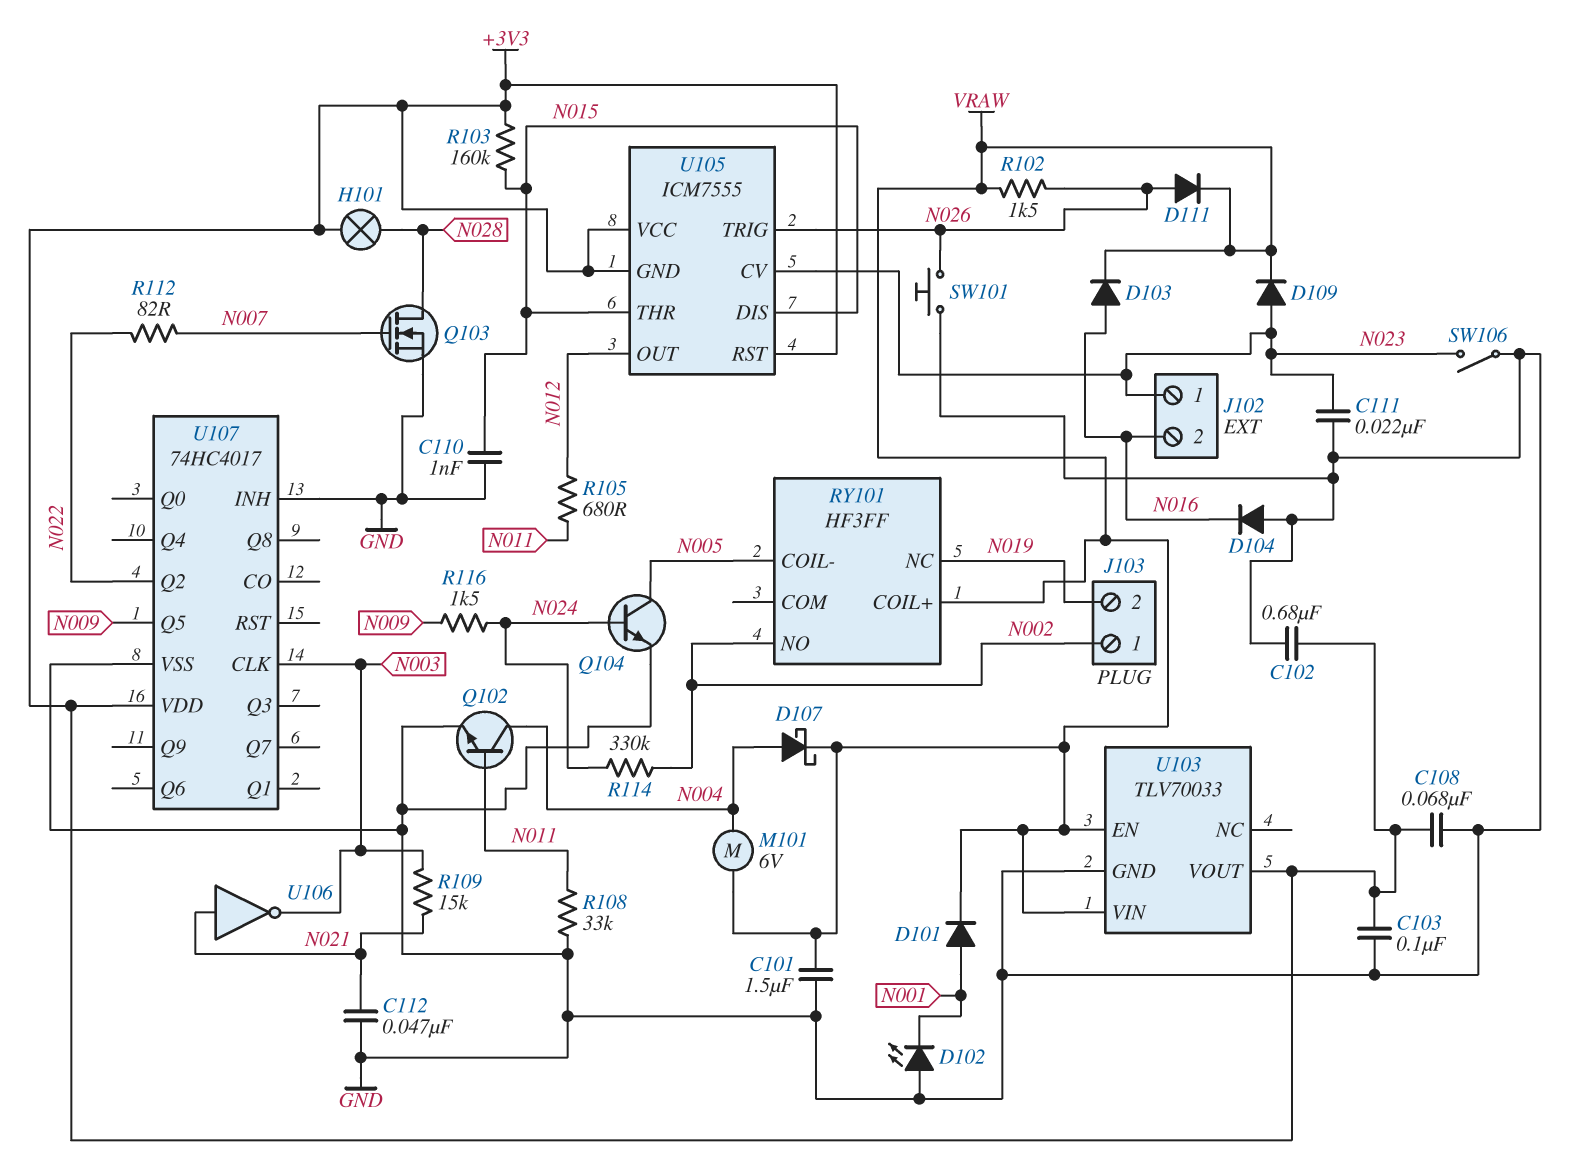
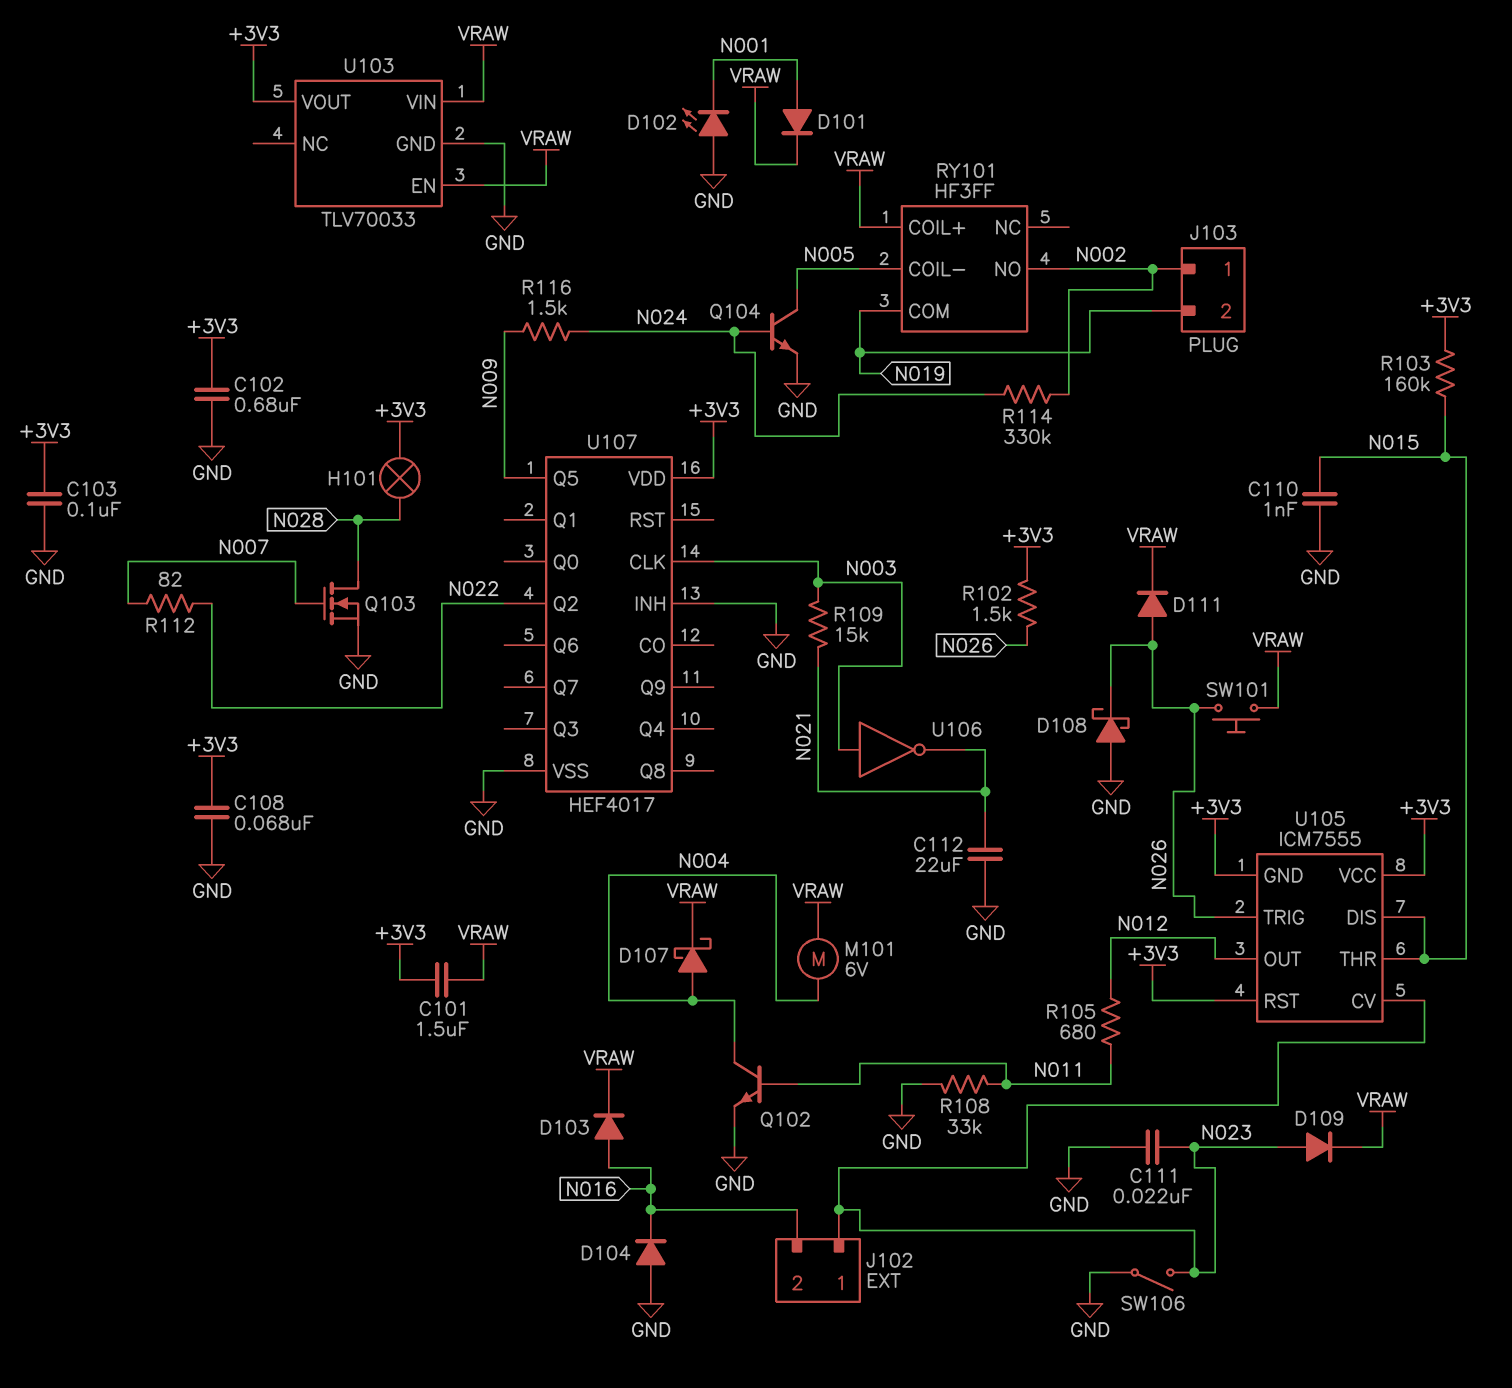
C101: 1.5uF (GND, VRAW) -> 1.5uF (+3V3, VRAW)
C112: 47nF (GND, N021) -> 22uF (GND, N021)
D108: none -> schottky (A GND, K N026)
R102: 1.5k (N026, VRAW) -> 1.5k (+3V3, N026)
RY101 pin COM: none -> N019
RY101 pin NC: N019 -> none
SW101: button (GND, N026) -> button (N026, VRAW)
U106: NOT (in N021, out N003) -> NOT (in N003, out N021)
U107: 74HC4017 -> HEF4017

